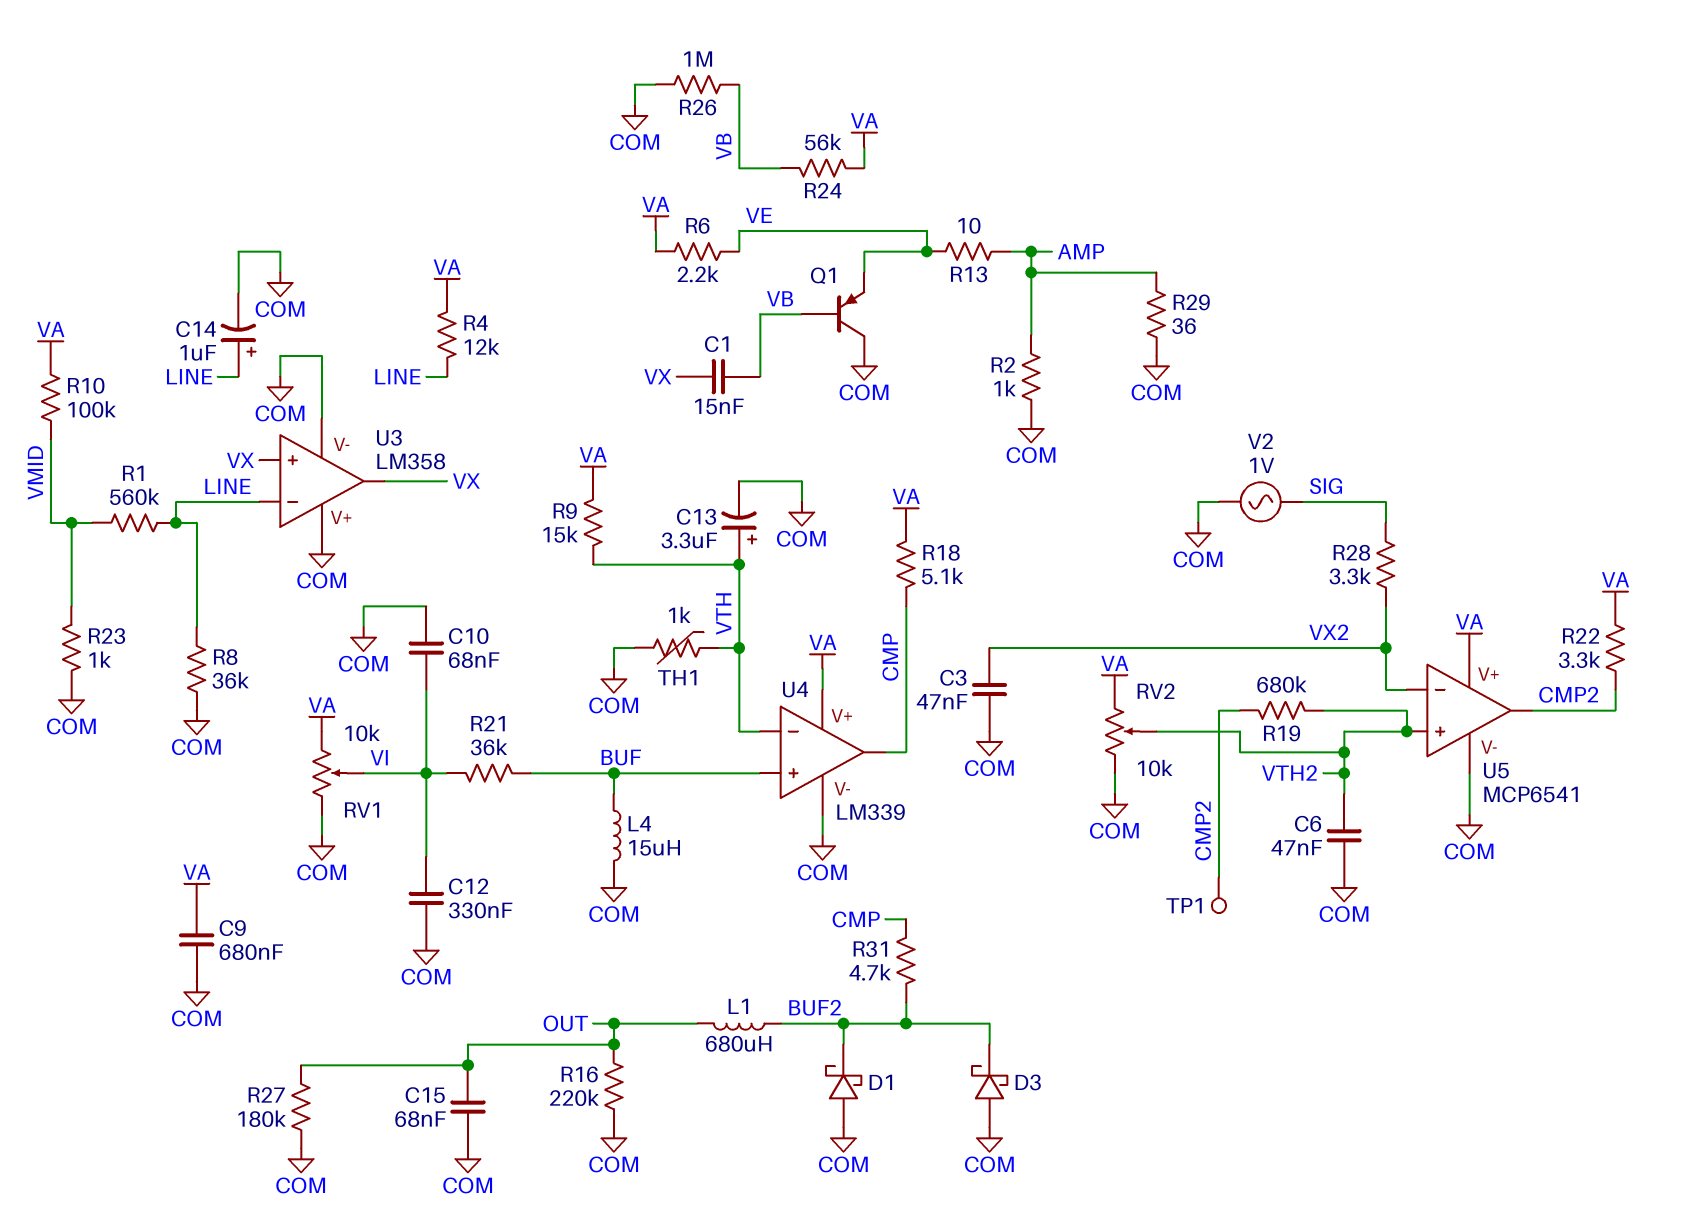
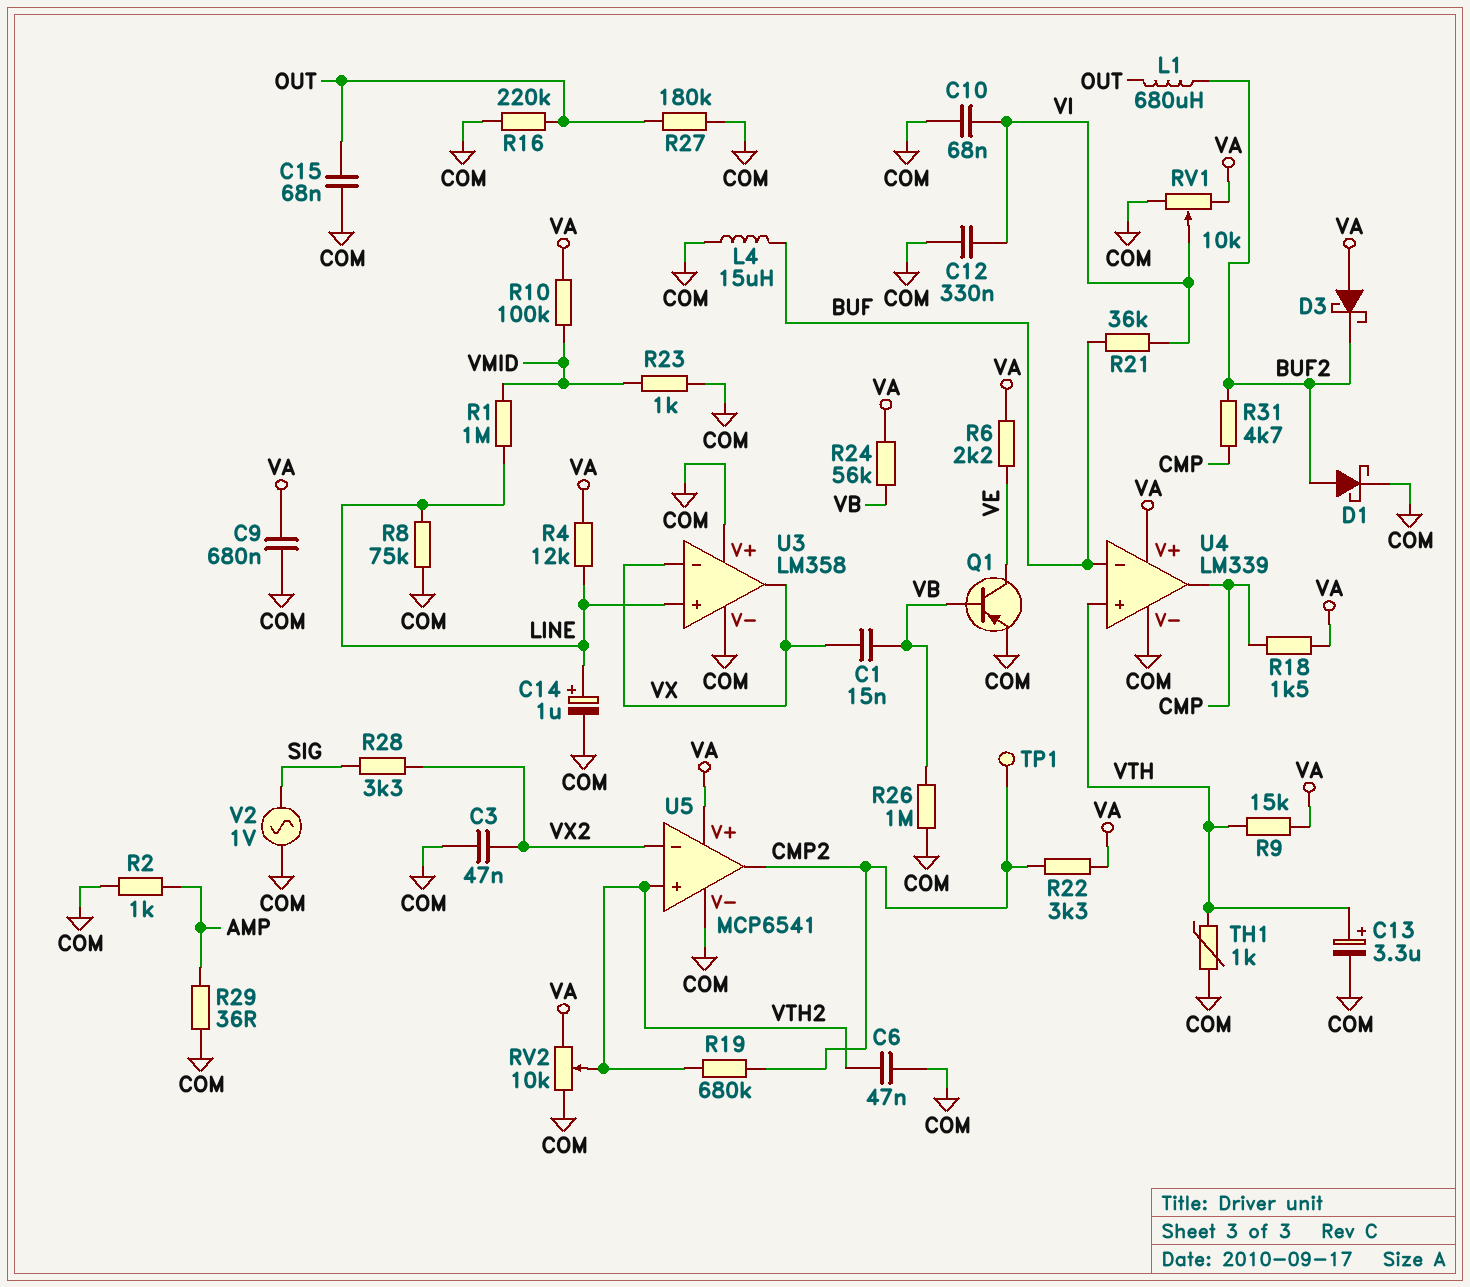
D1: schottky (A COM, K BUF2) -> schottky (A BUF2, K COM)
D3: schottky (A COM, K BUF2) -> schottky (A VA, K BUF2)
Q1: PNP (B VB, C COM, E VE) -> PNP (B VB, C VE, E COM)
R1: 560k (LINE, VMID) -> 1M (LINE, VMID)
R8: 36k (COM, LINE) -> 75k (COM, LINE)
R13: 10 (AMP, VE) -> none
R18: 5.1k (CMP, VA) -> 1.5k (CMP, VA)
U3 pin in+: VX -> LINE
U3 pin in-: LINE -> VX
U4 pin in+: BUF -> VTH
U4 pin in-: VTH -> BUF

